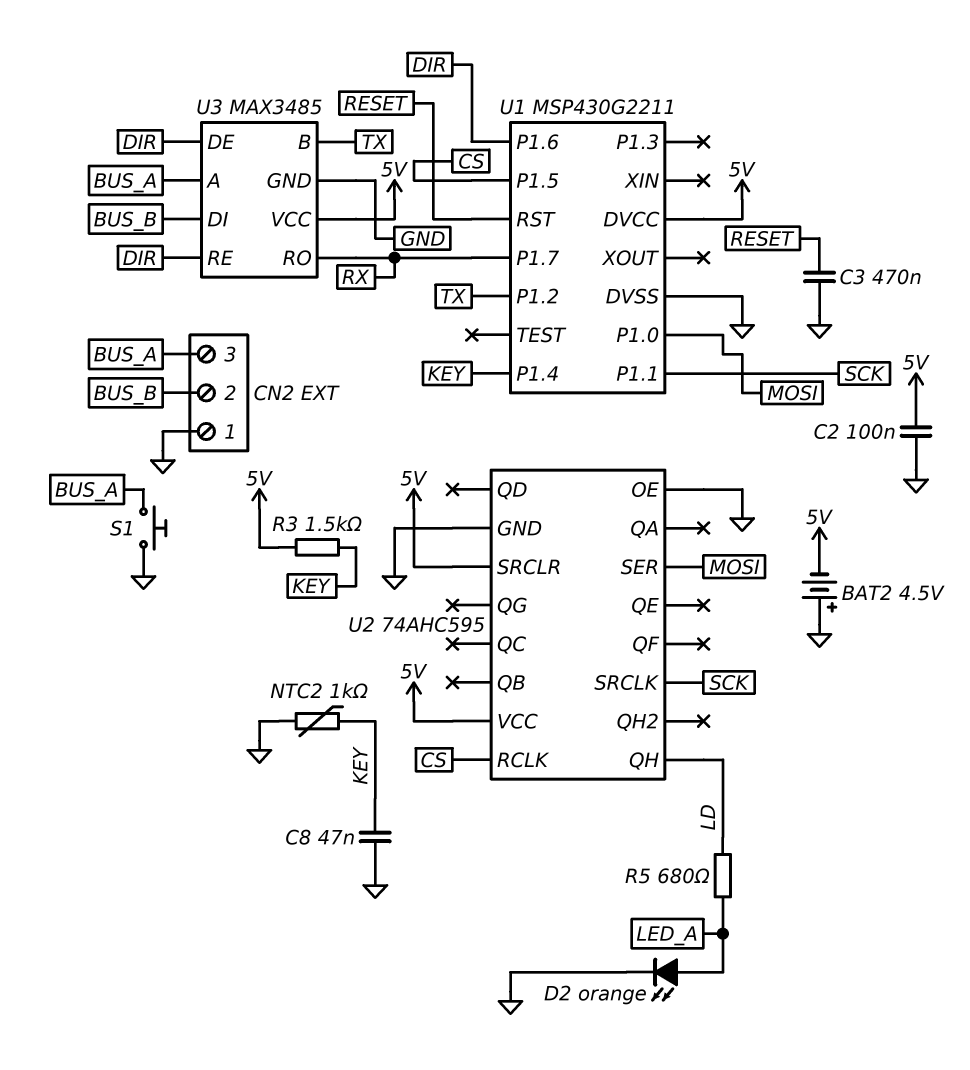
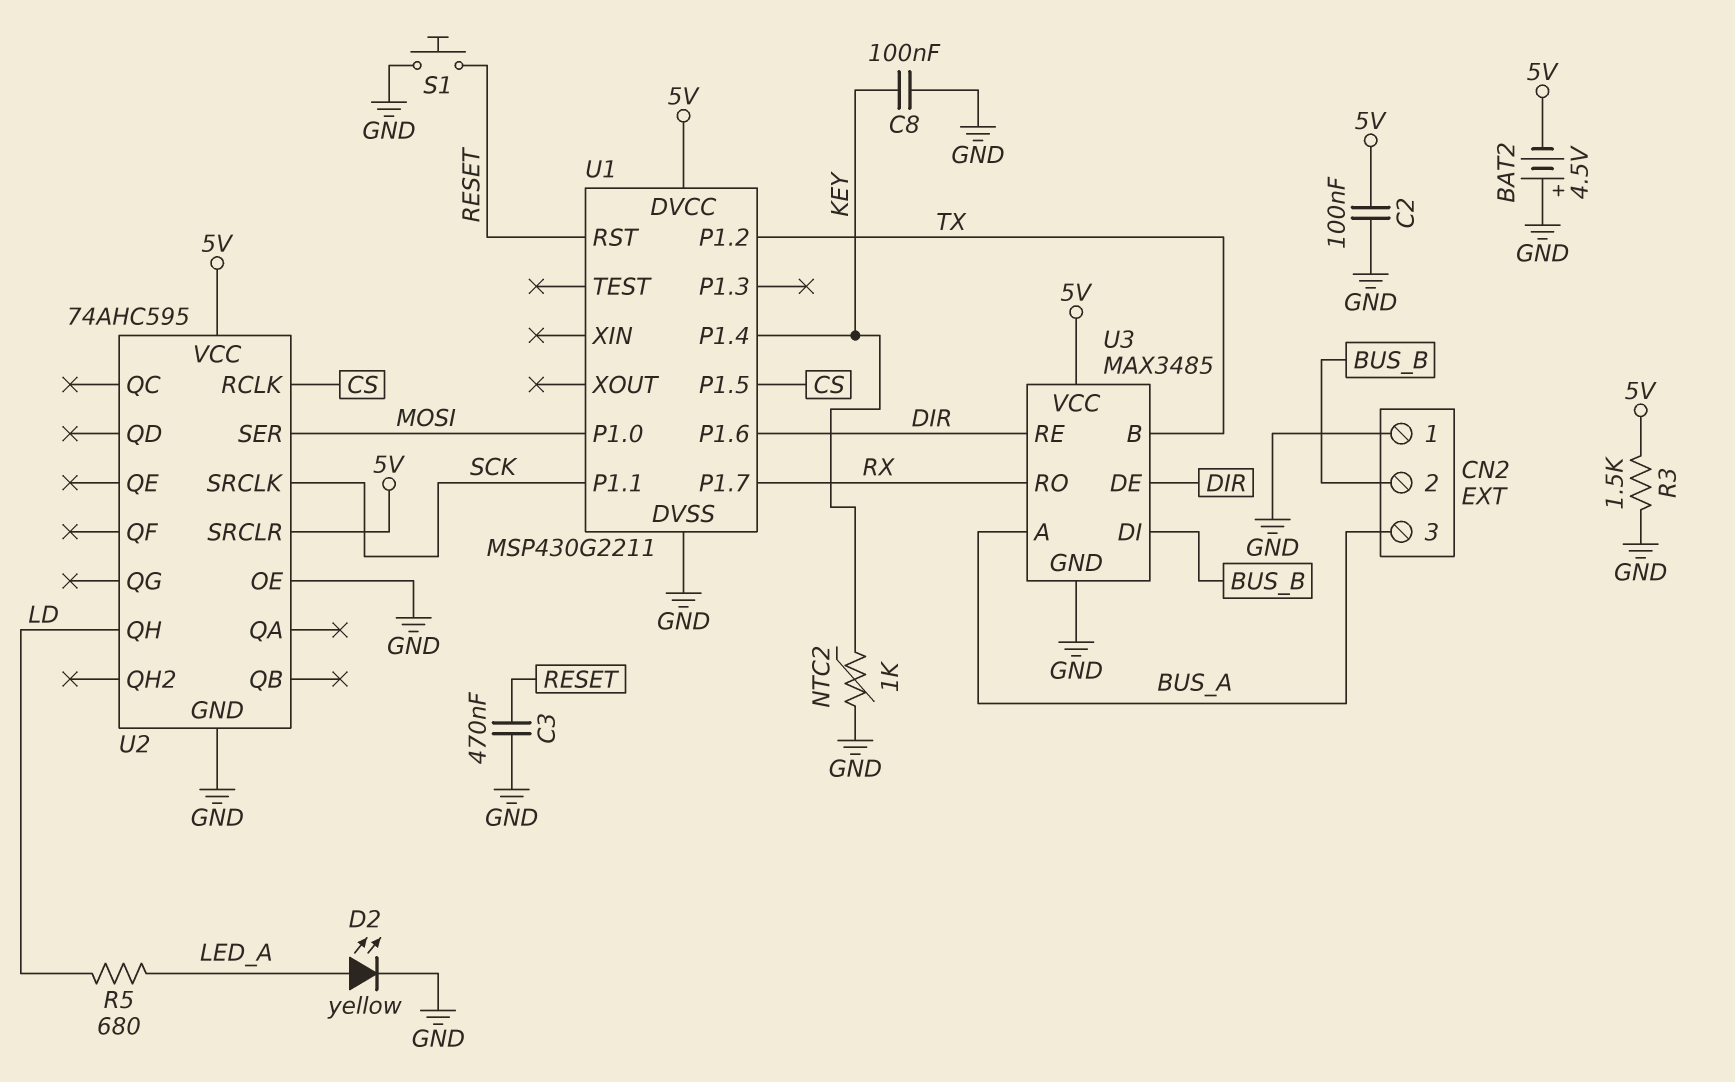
C8: 47nF (GND, KEY) -> 100nF (GND, KEY)
D2: LED orange (A LED_A, K GND) -> LED yellow (A LED_A, K GND)
R3: 1.5k (5V, KEY) -> 1.5k (5V, GND)
S1: button (BUS_A, GND) -> button (GND, RESET)

